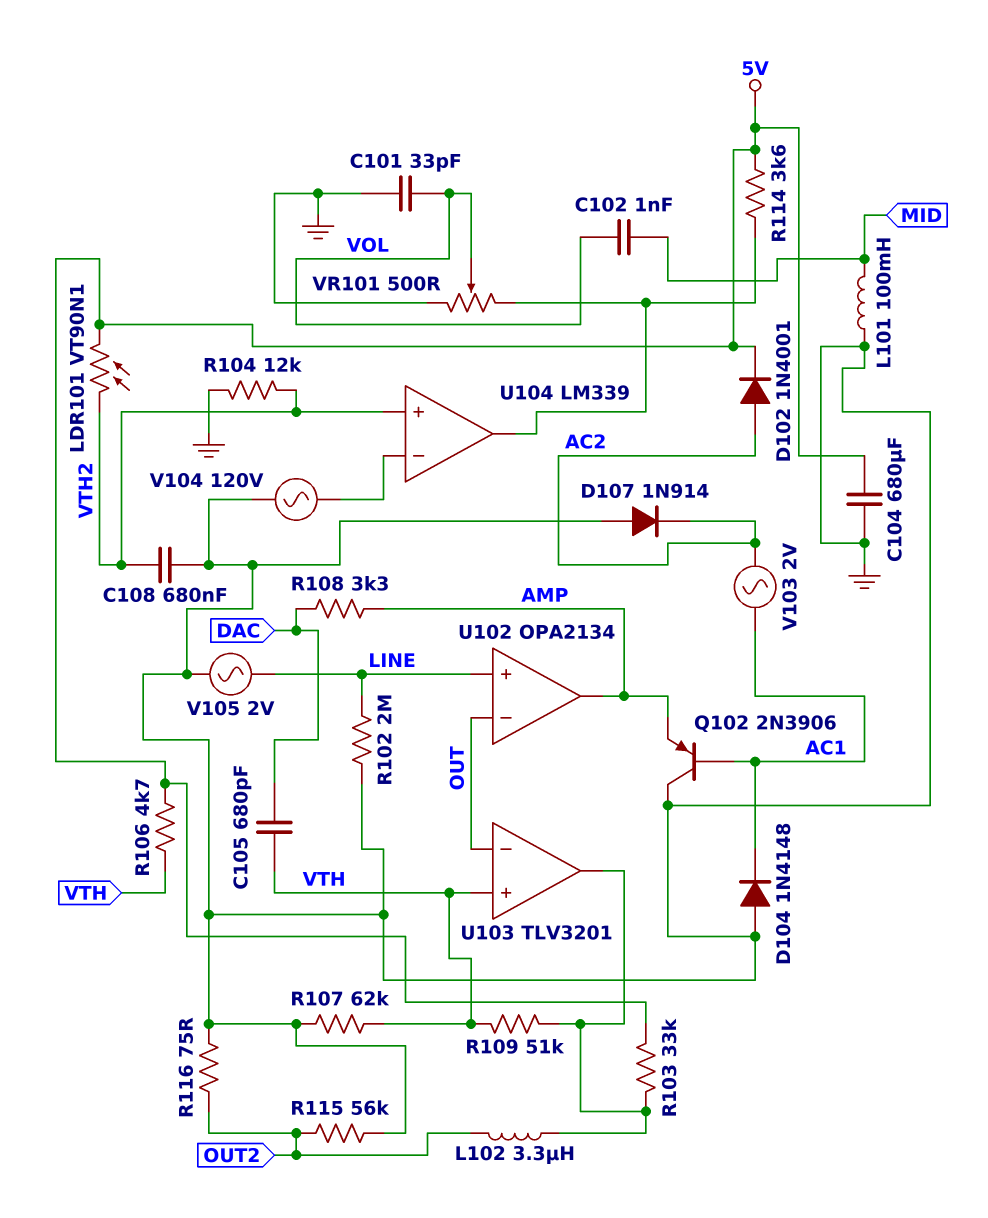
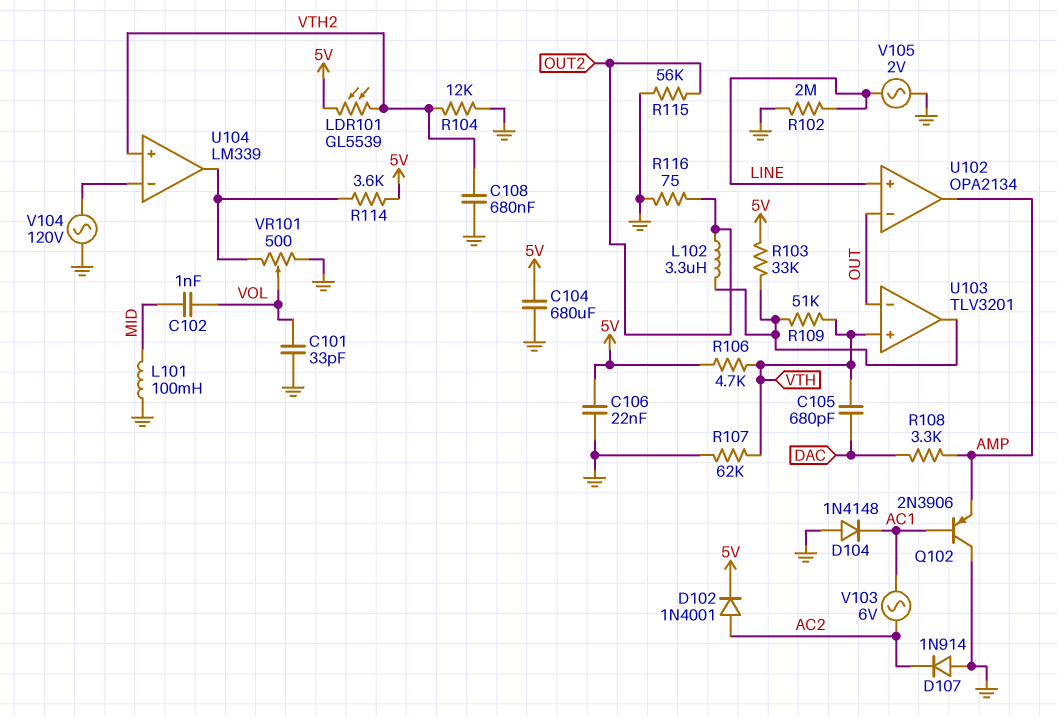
C106: none -> 22nF (5V, GND)
LDR101: VT90N1 (5V, VTH2) -> GL5539 (5V, VTH2)
V103: AC 2V (AC1, AC2) -> AC 6V (AC1, AC2)

